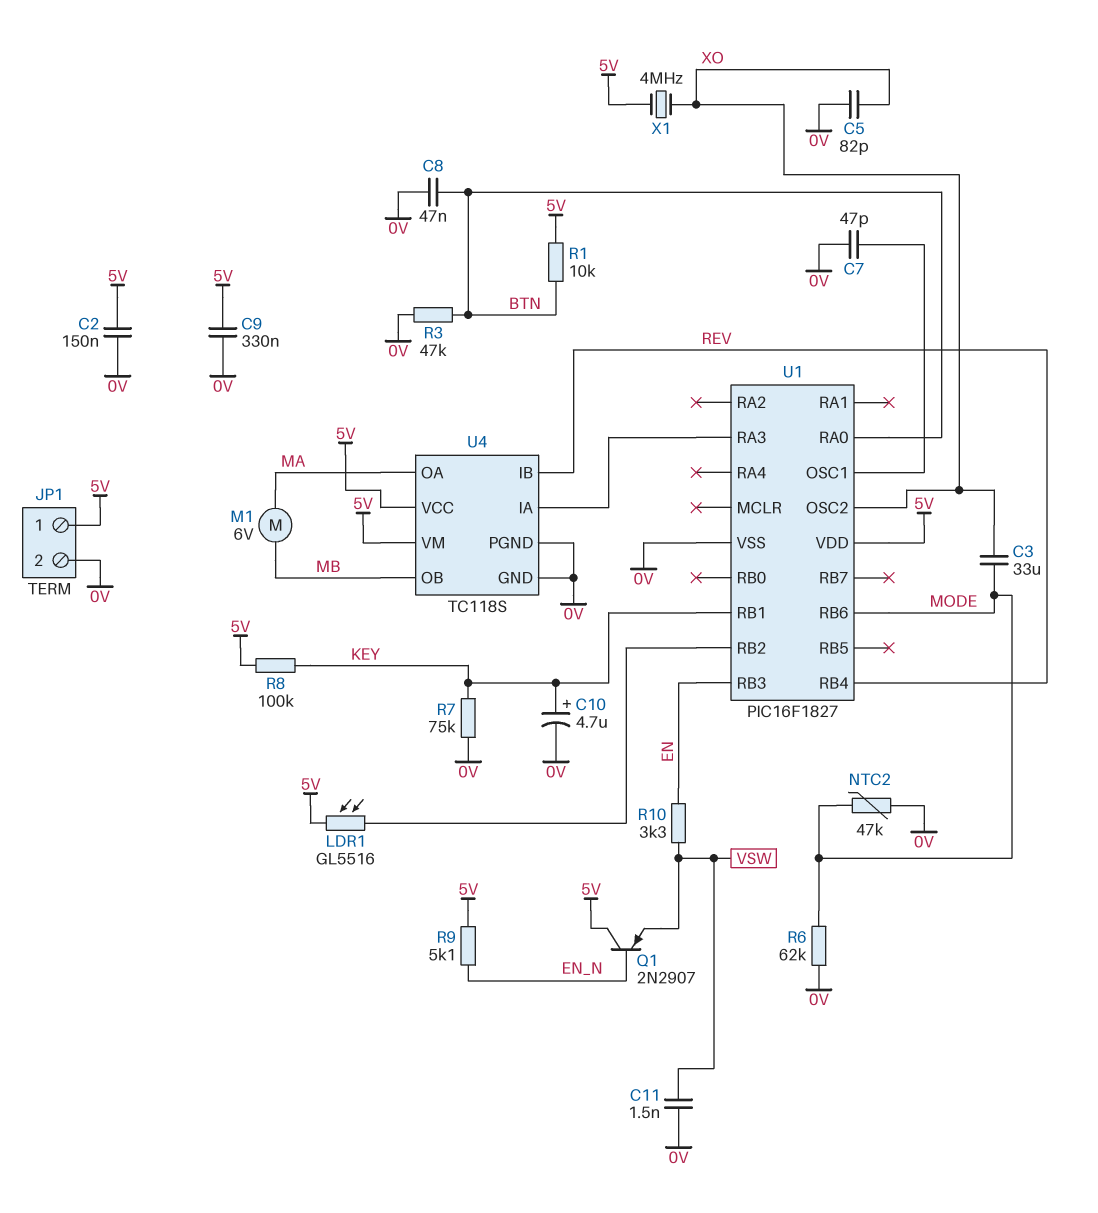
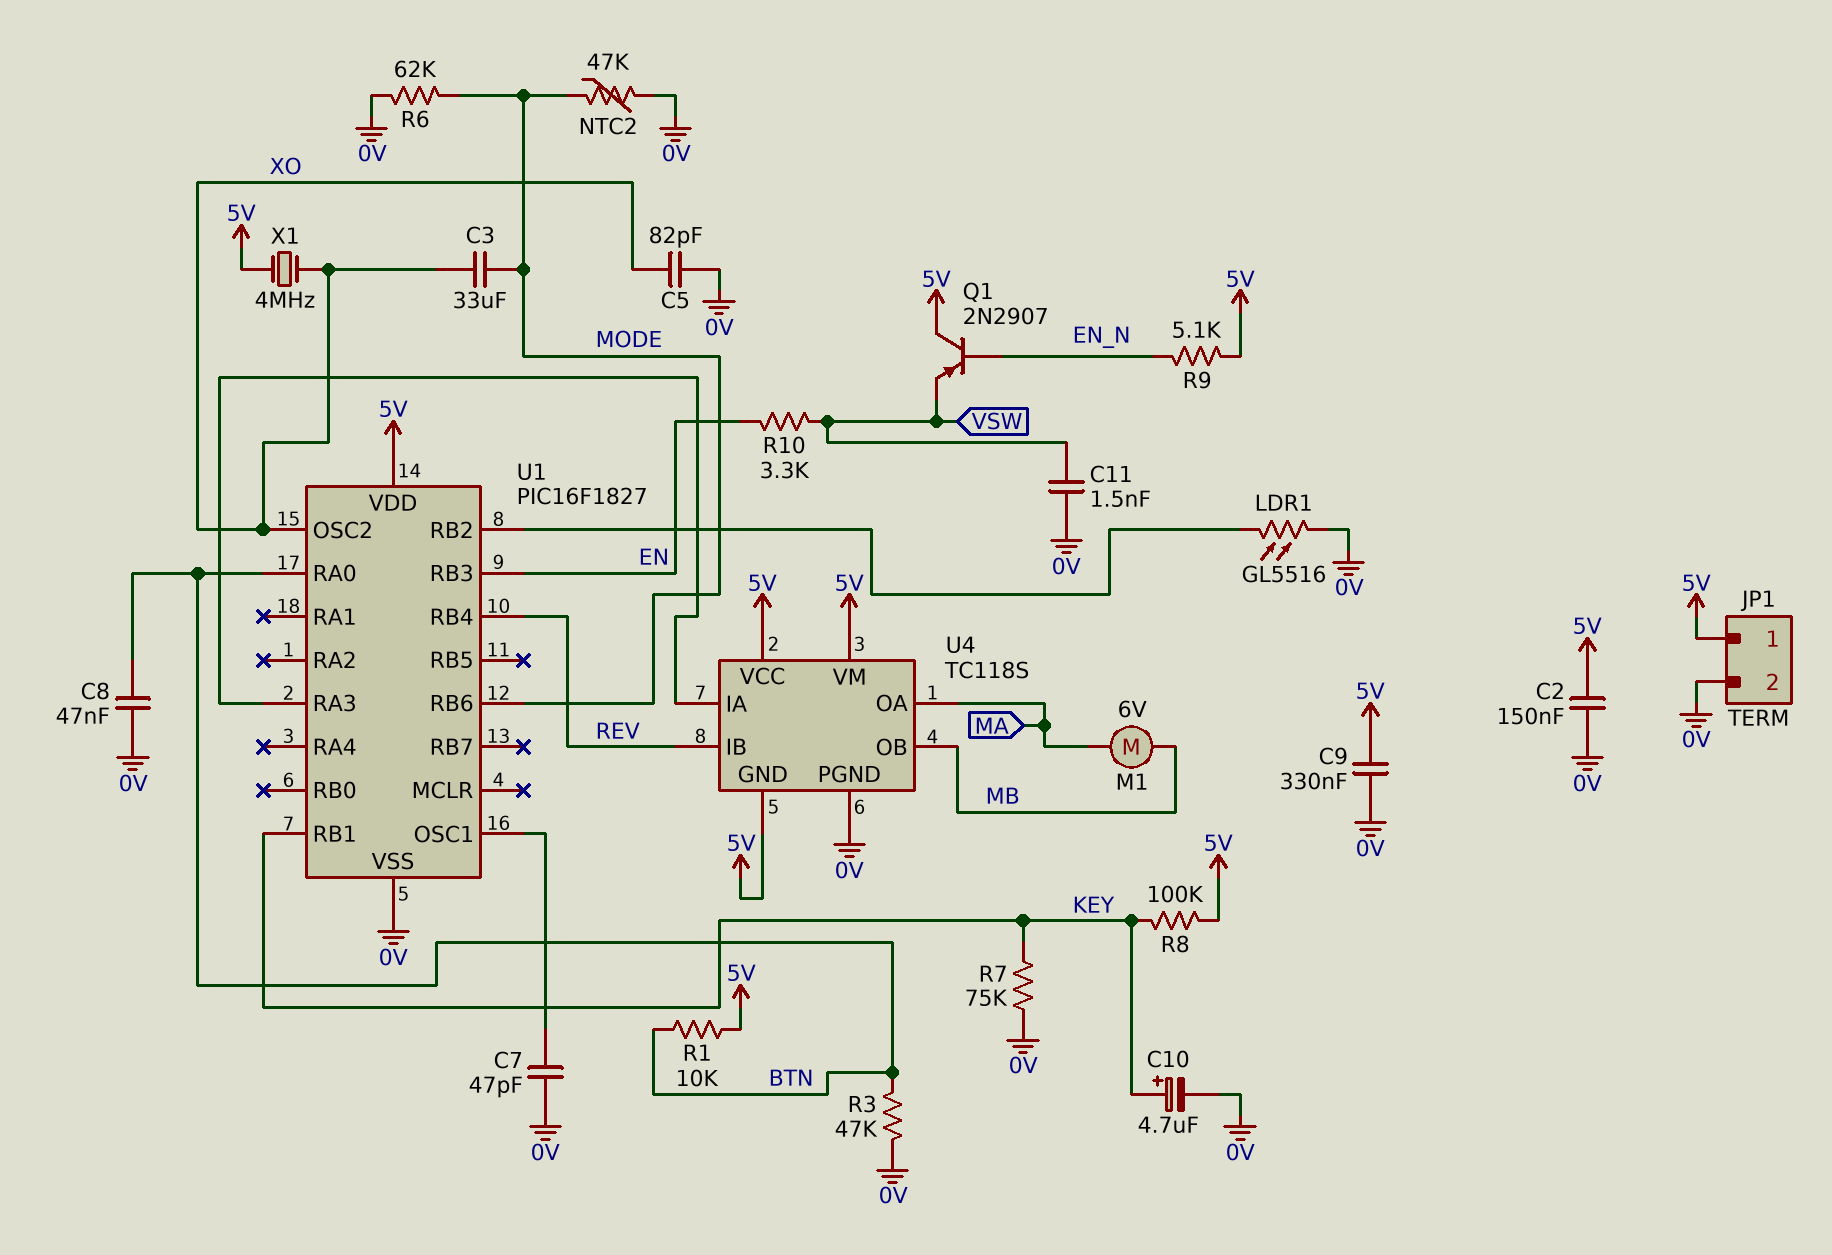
LDR1: GL5516 (5V, U1/RB2) -> GL5516 (0V, U1/RB2)
U4 pin GND: 0V -> 5V

